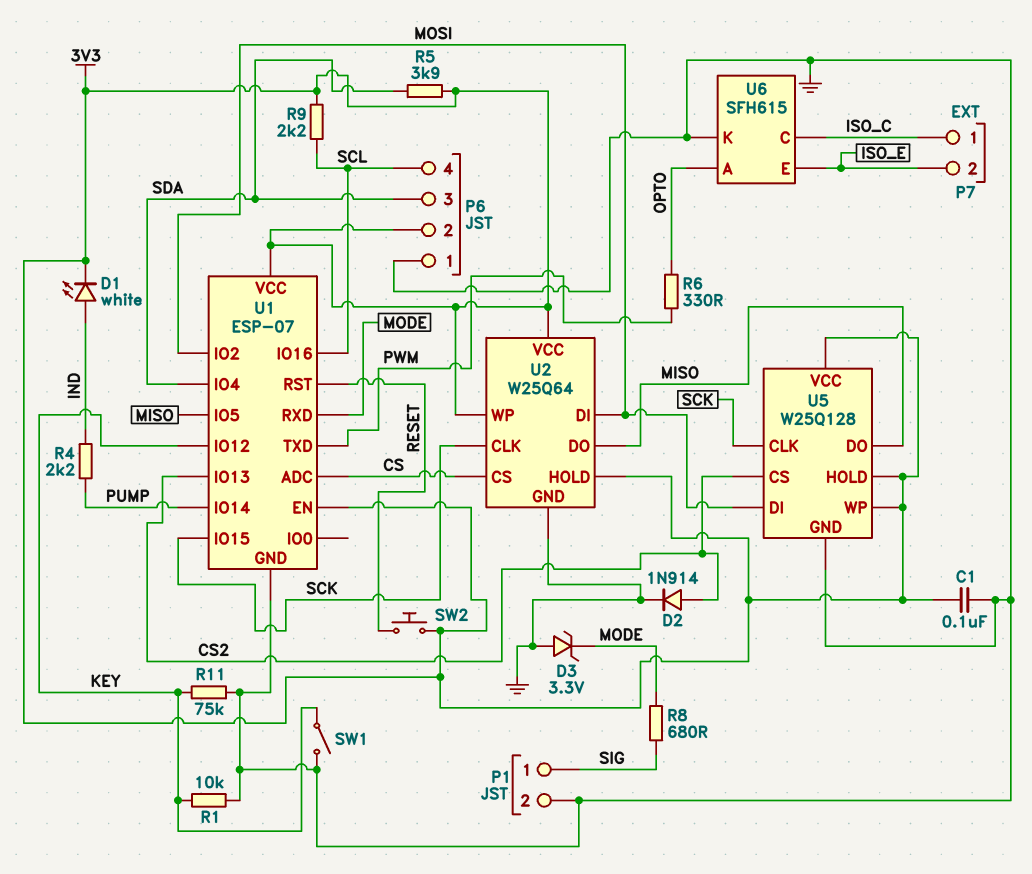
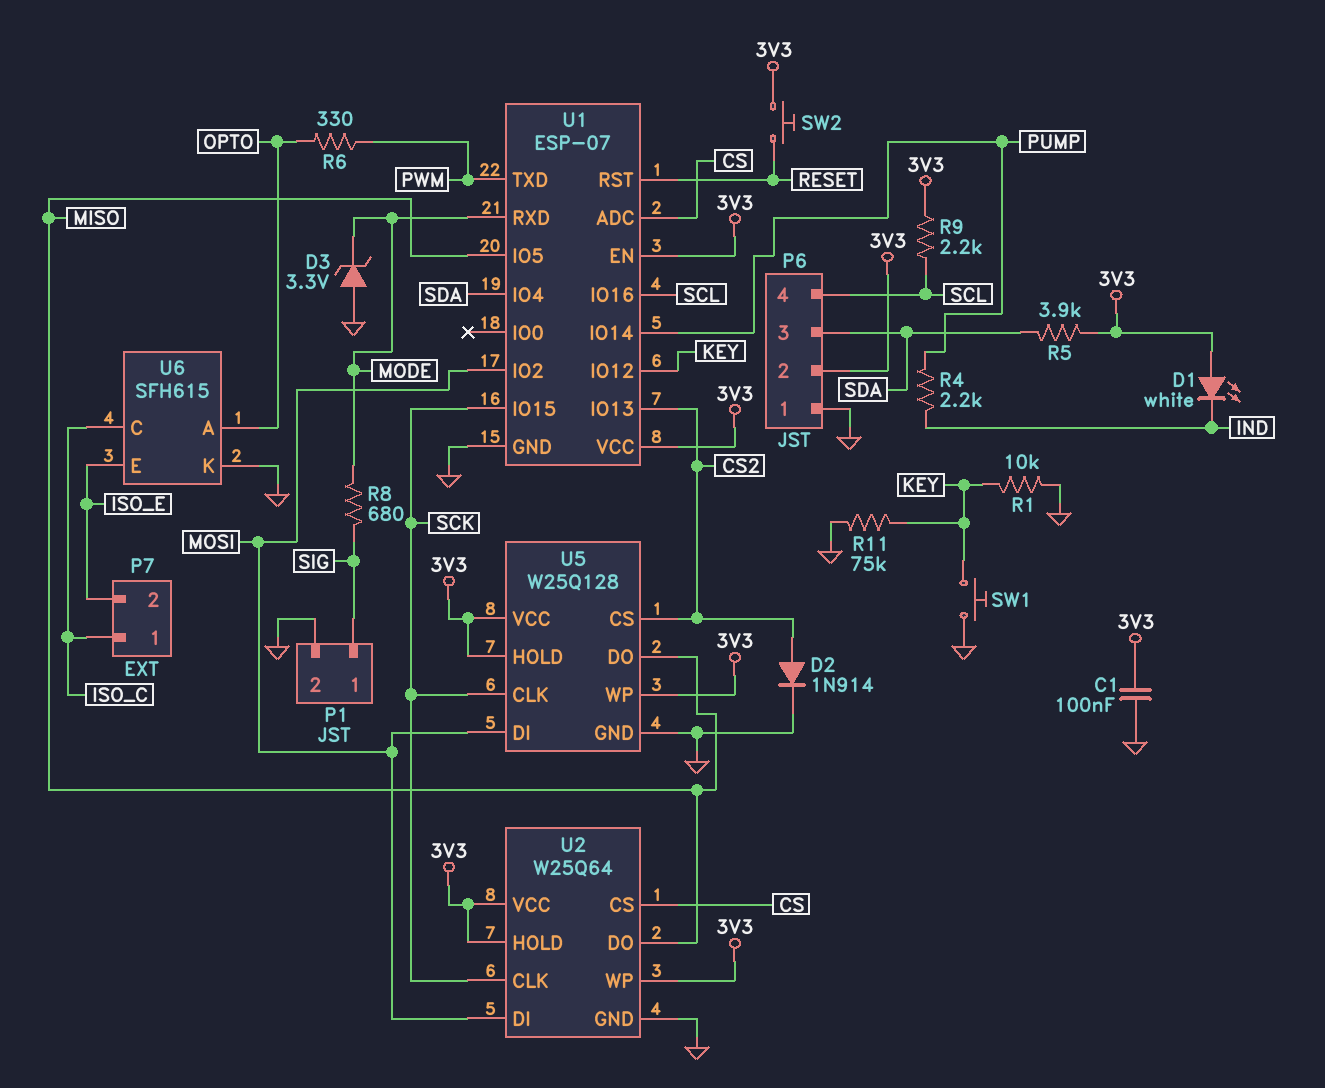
D1: LED white (A IND, K 3V3) -> LED white (A 3V3, K IND)
SW1: switch (GND, KEY) -> button (GND, KEY)

